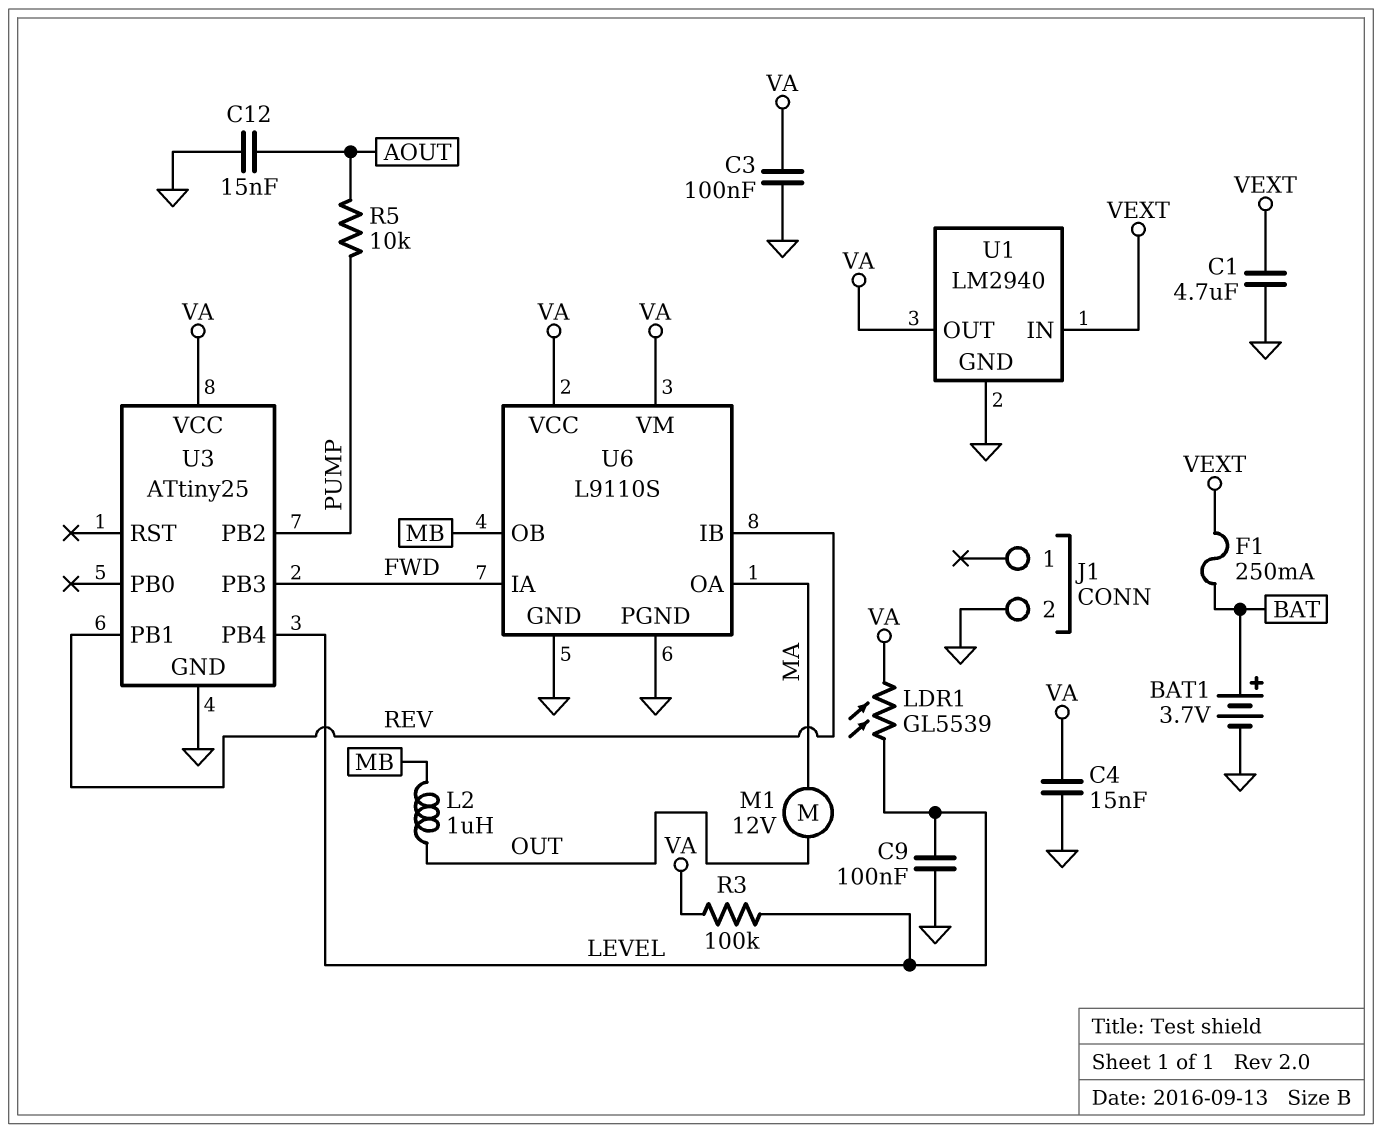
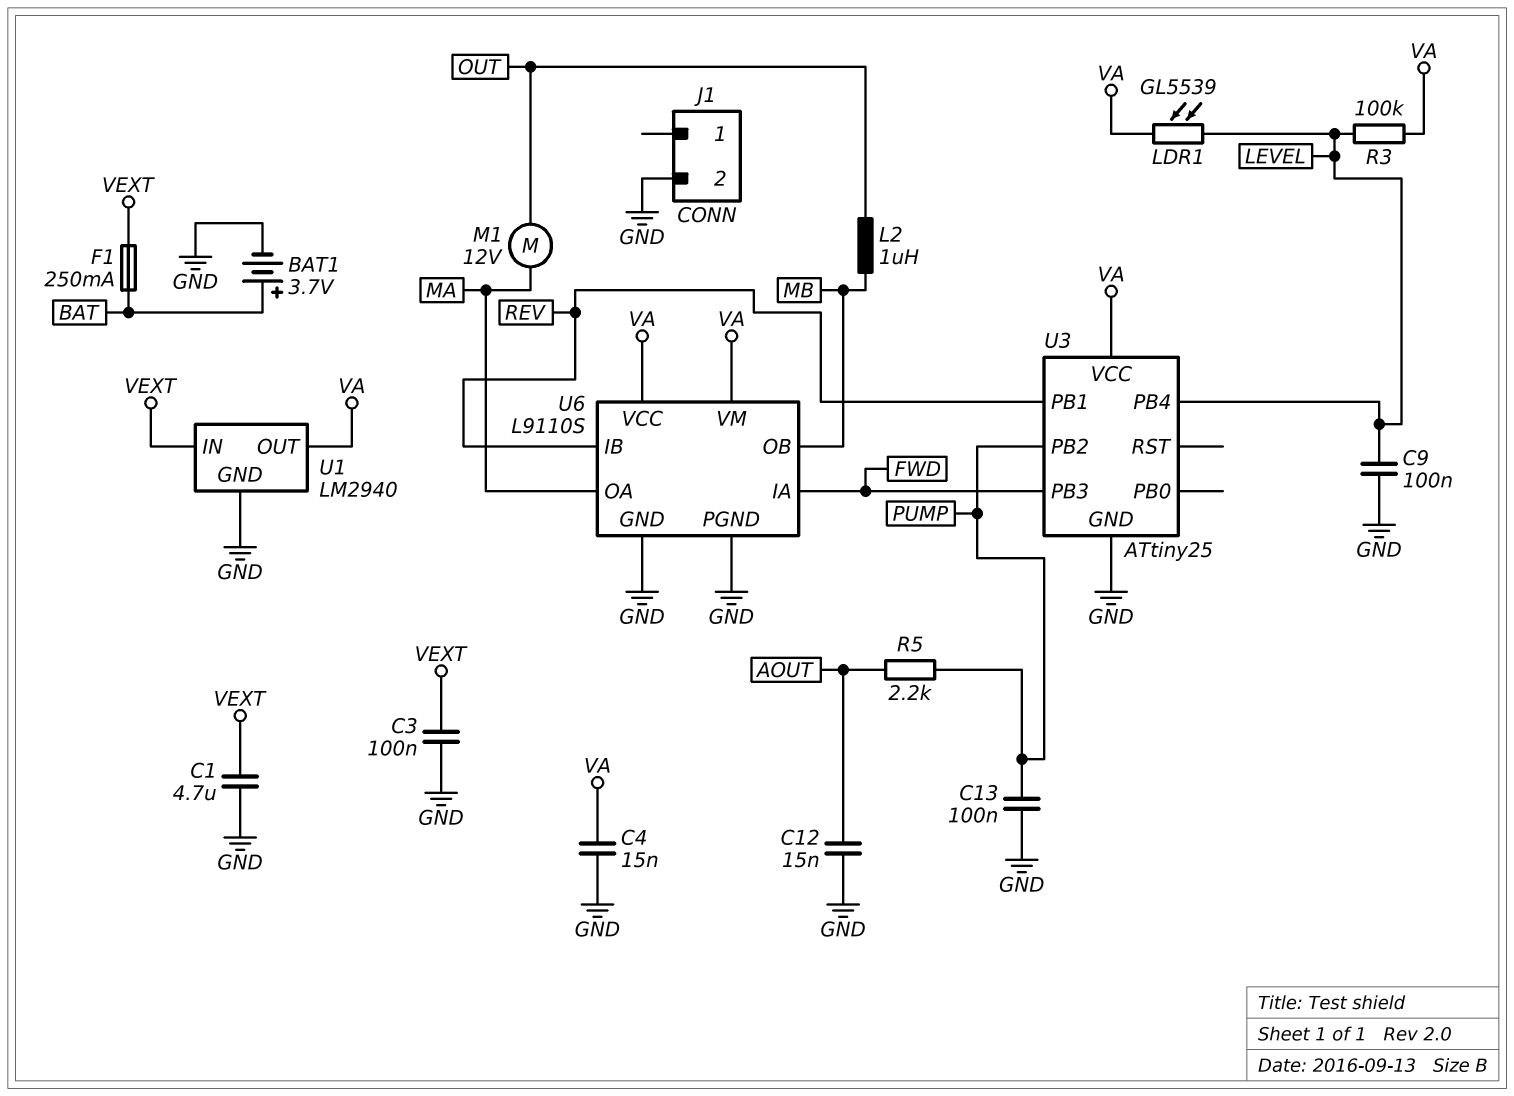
C3: 100nF (GND, VA) -> 100nF (GND, VEXT)
C13: none -> 100nF (GND, PUMP)
R5: 10k (AOUT, PUMP) -> 2.2k (AOUT, PUMP)

